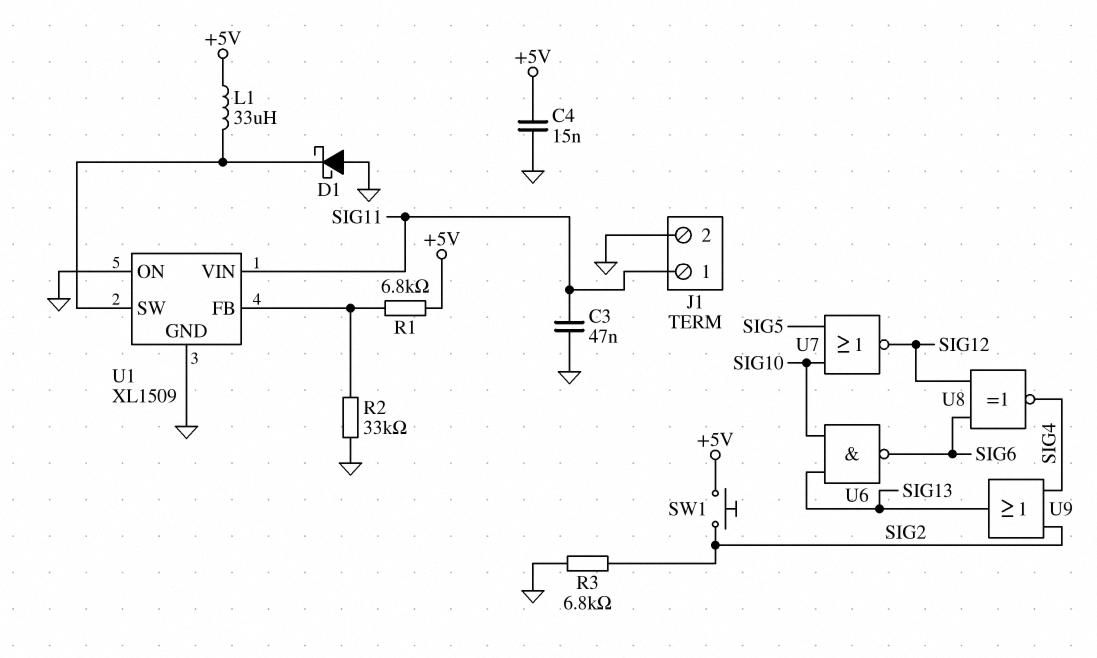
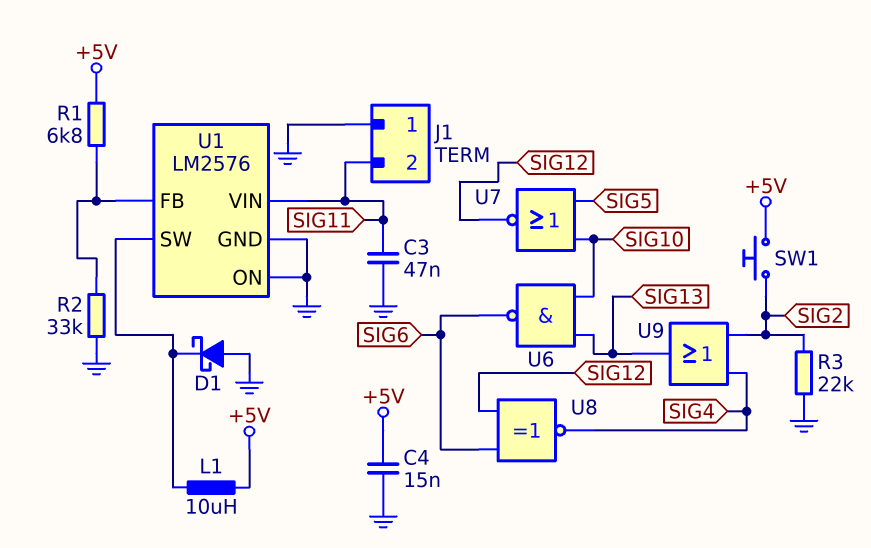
J1 pin 1: SIG11 -> GND
J1 pin 2: GND -> SIG11
L1: 33uH (+5V, U1/SW) -> 10uH (+5V, U1/SW)
R3: 6.8k (GND, SIG2) -> 22k (GND, SIG2)
U1: XL1509 -> LM2576

